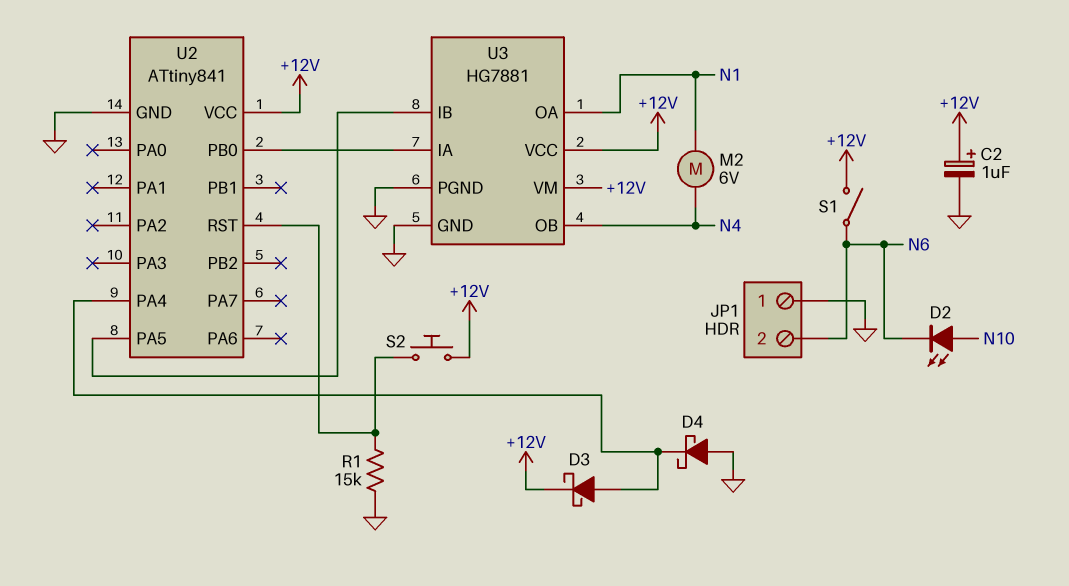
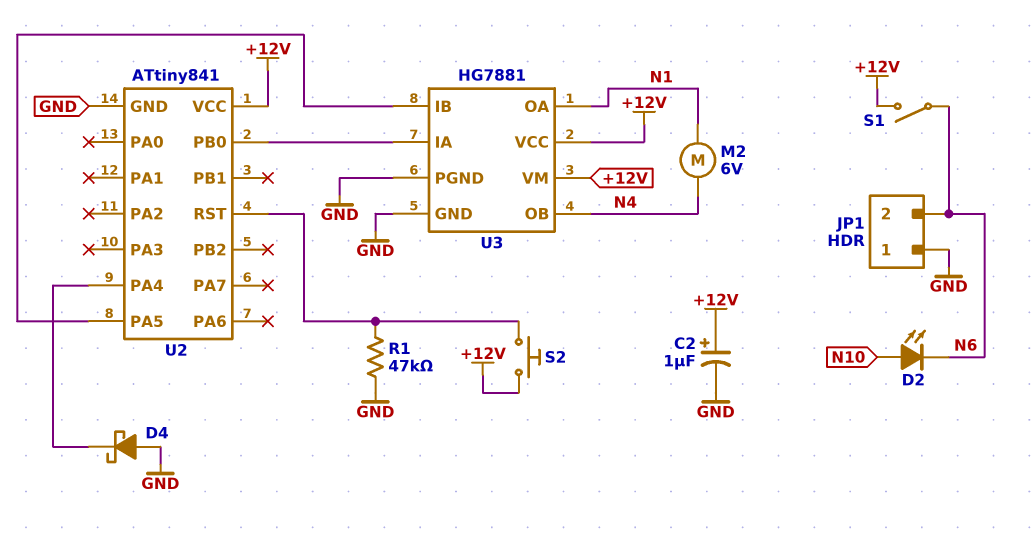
D3: schottky (A U2/PA4, K +12V) -> none
R1: 15k (GND, U2/RST) -> 47k (GND, U2/RST)

